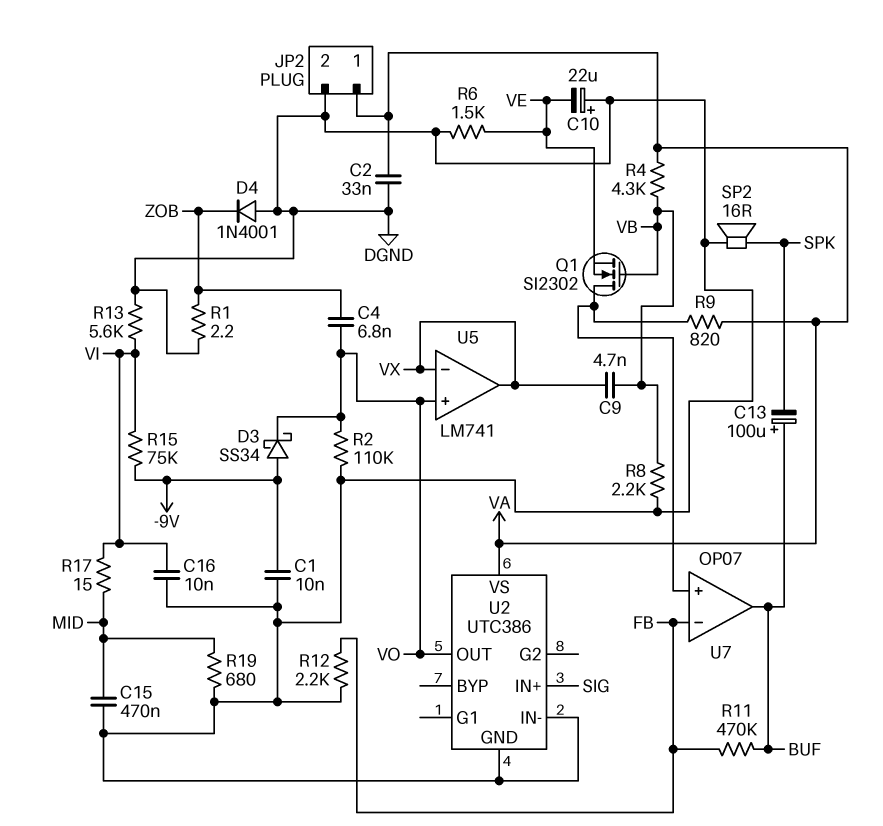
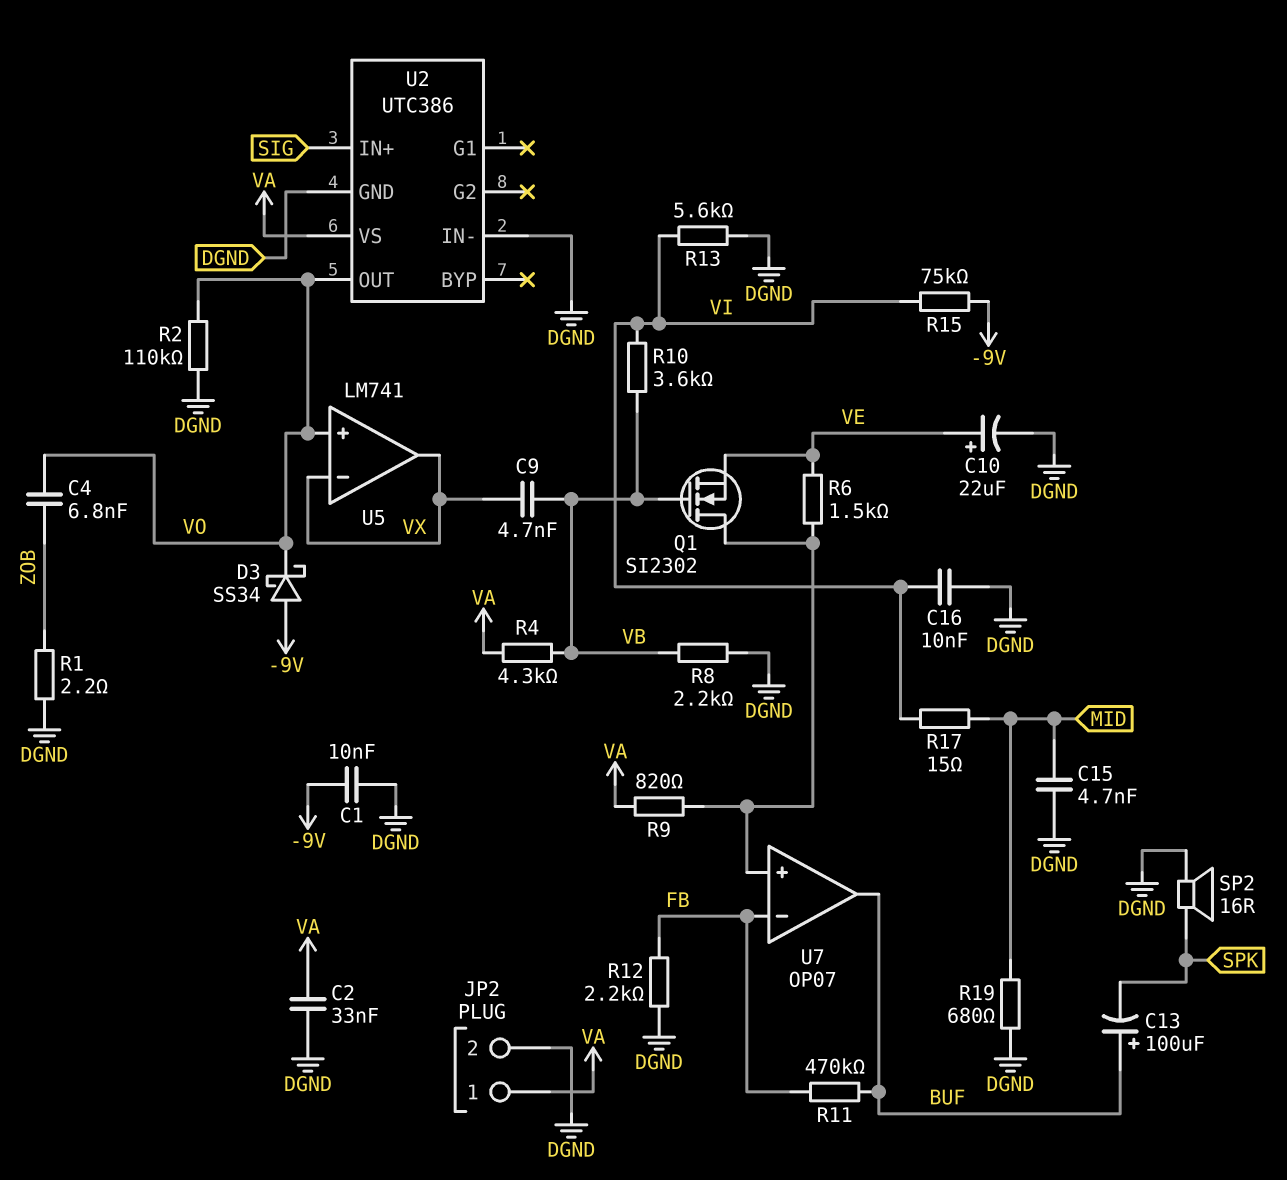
C10: 22uF (plus DGND, minus VE) -> 22uF (plus VE, minus DGND)
C15: 470nF (DGND, MID) -> 4.7nF (DGND, MID)
D4: diode 1N4001 (A DGND, K ZOB) -> none
R6: 1.5k (DGND, VE) -> 1.5k (U7/in+, VE)
R10: none -> 3.6k (VB, VI)

